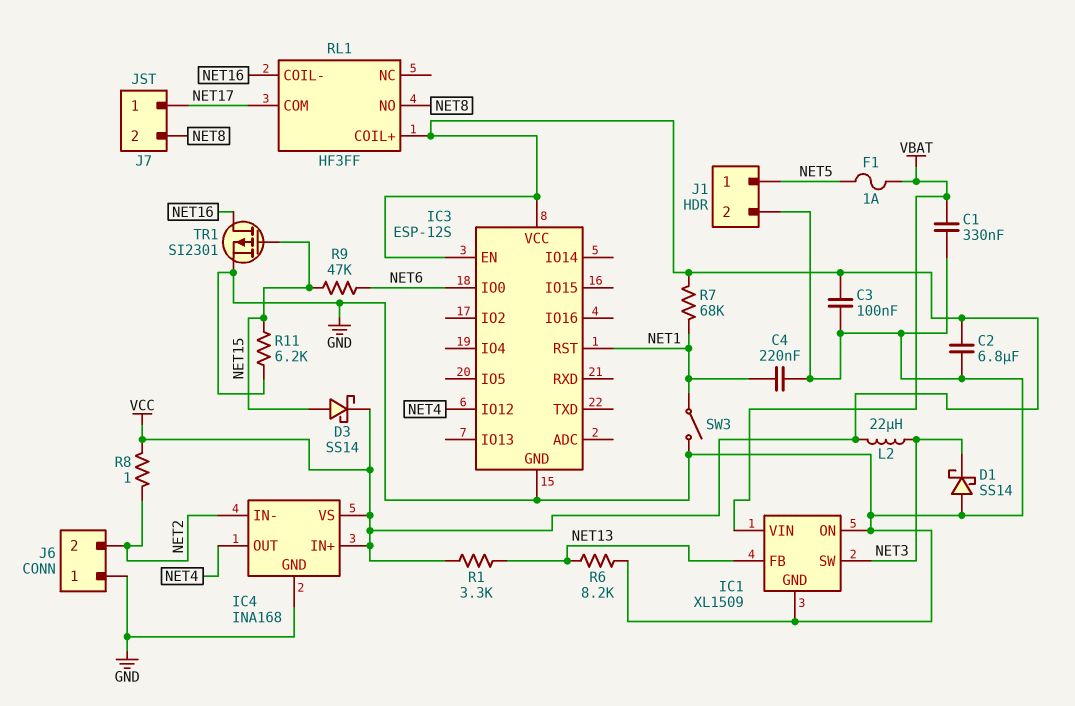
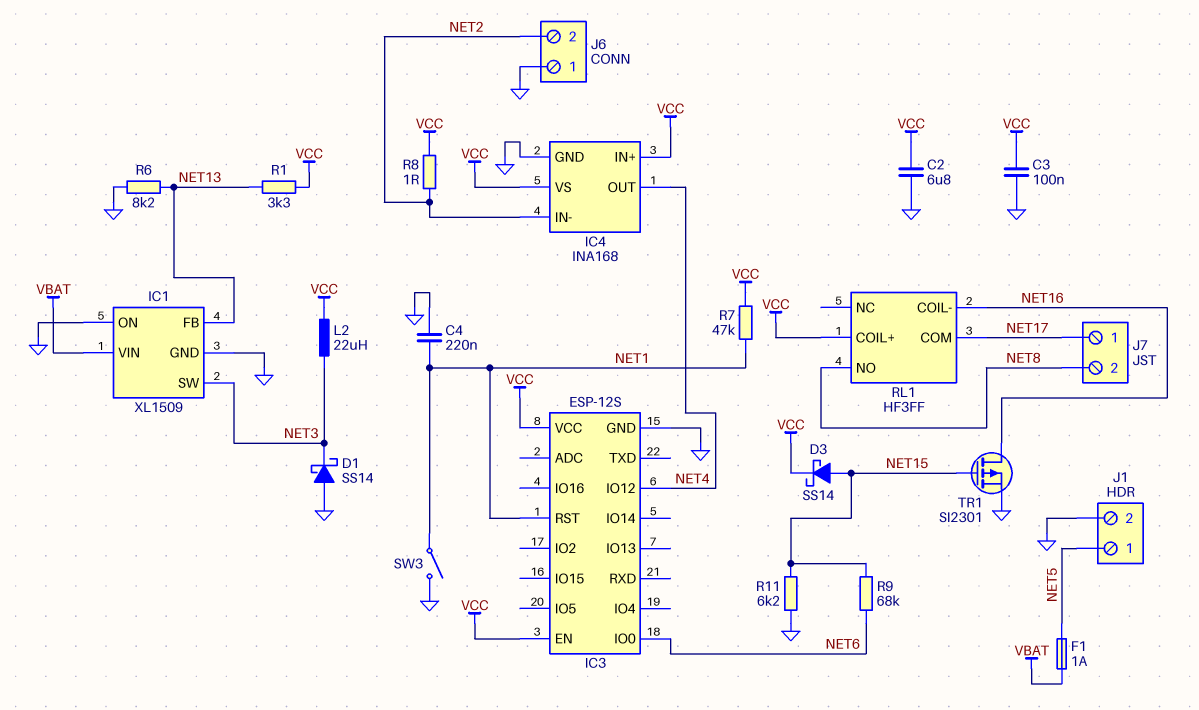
C1: 330nF (GND, VBAT) -> none
R7: 68k (NET1, VCC) -> 47k (NET1, VCC)
R9: 47k (NET6, NET15) -> 68k (NET6, NET15)

